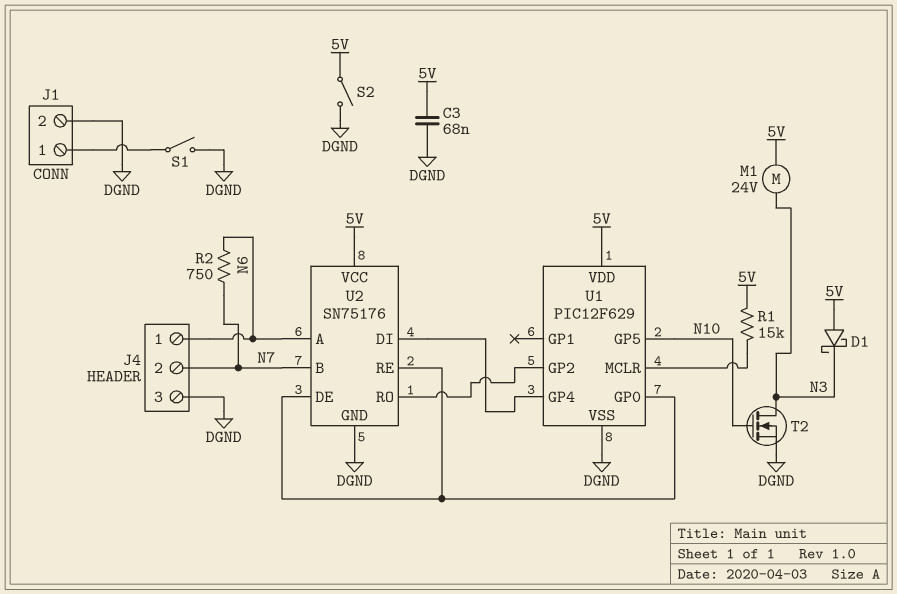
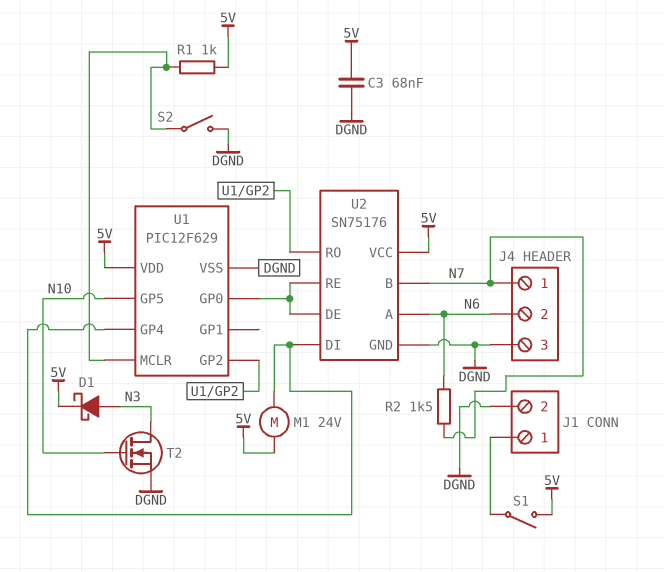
D1: schottky (A 5V, K N3) -> schottky (A N3, K 5V)
J4 pin 1: N6 -> N7
J4 pin 2: N7 -> N6
M1: motor 24V (5V, N3) -> motor 24V (5V, U1/GP4)
R1: 15k (5V, U1/MCLR) -> 1k (5V, U1/MCLR)
R2: 750 (N6, N7) -> 1.5k (N6, N7)
S1: switch (DGND, J1/1) -> switch (5V, J1/1)
S2: switch (5V, DGND) -> switch (DGND, U1/MCLR)

